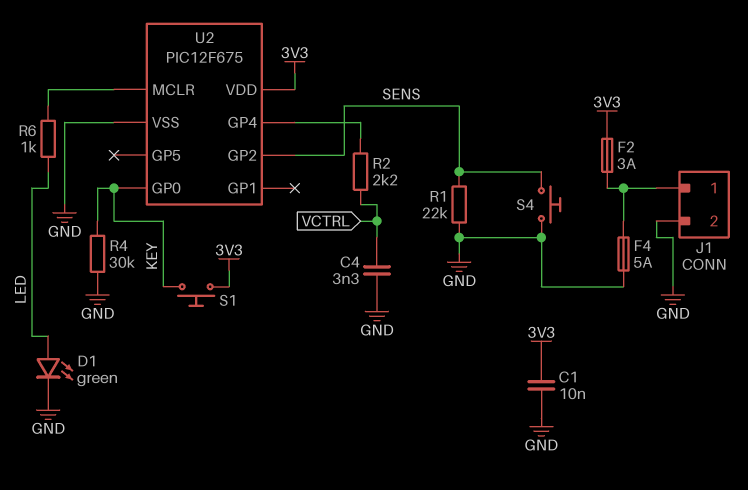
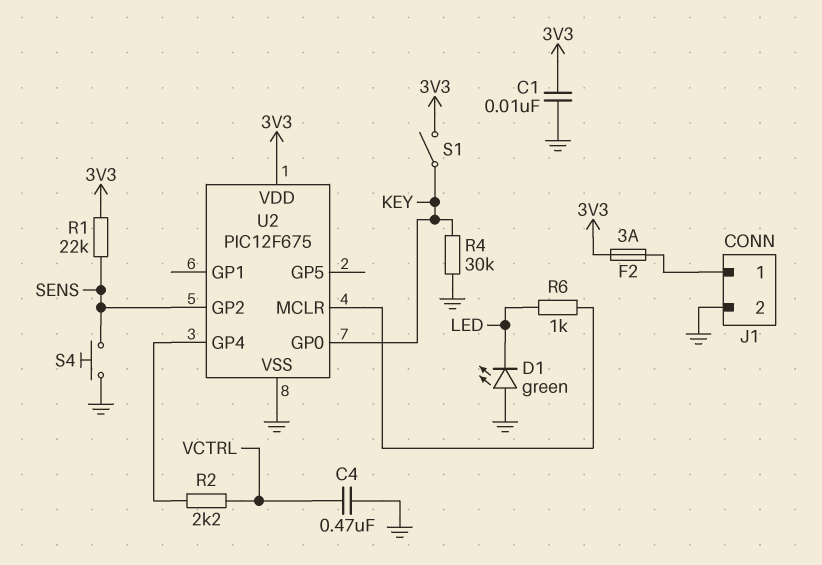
C4: 3.3nF (GND, VCTRL) -> 470nF (GND, VCTRL)
D1: LED green (A LED, K GND) -> LED green (A GND, K LED)
F4: 5A (GND, J1/1) -> none
R1: 22k (GND, SENS) -> 22k (3V3, SENS)
S1: button (3V3, KEY) -> switch (3V3, KEY)

